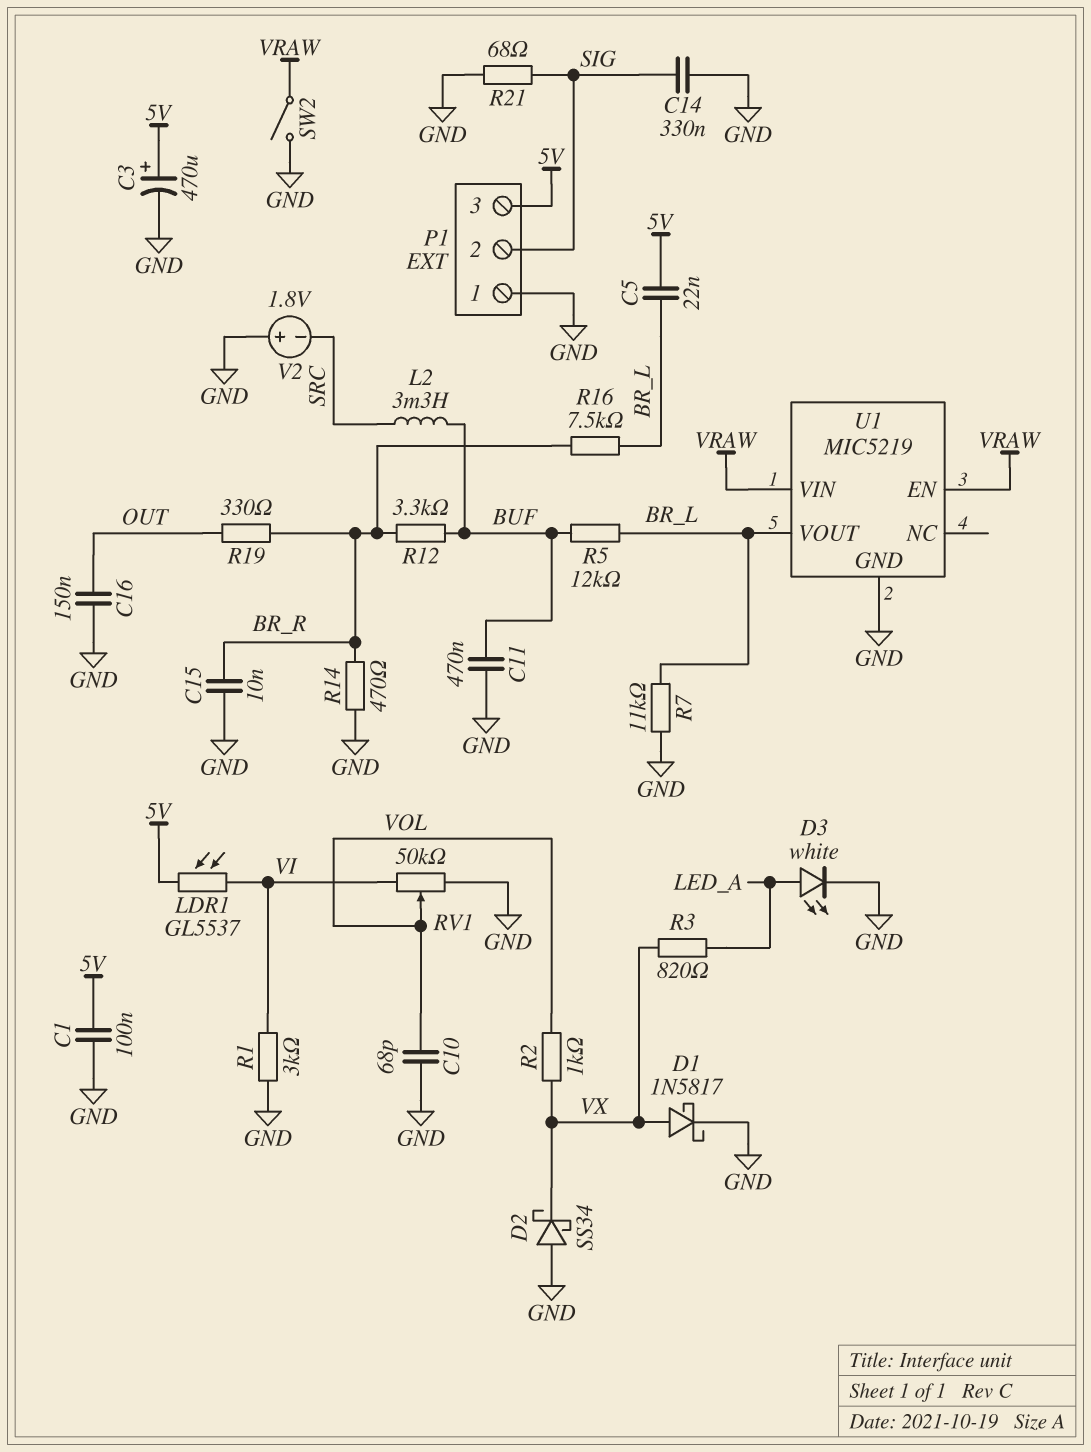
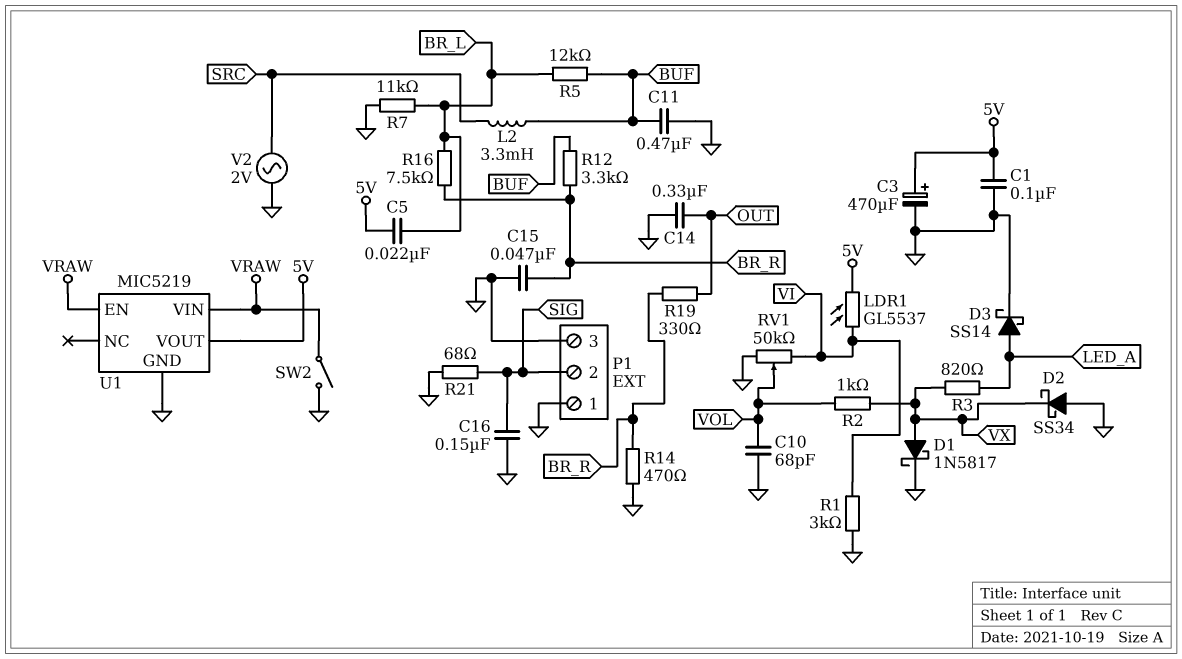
C14: 330nF (GND, SIG) -> 330nF (GND, OUT)
C15: 10nF (BR_R, GND) -> 47nF (BR_R, GND)
C16: 150nF (GND, OUT) -> 150nF (GND, SIG)
D3: LED white (A LED_A, K GND) -> schottky SS14 (A LED_A, K GND)
P1 pin 3: 5V -> GND
U1 pin VOUT: BR_L -> 5V
V2: 1.8V (plus GND, minus SRC) -> AC 2V (GND, SRC)

